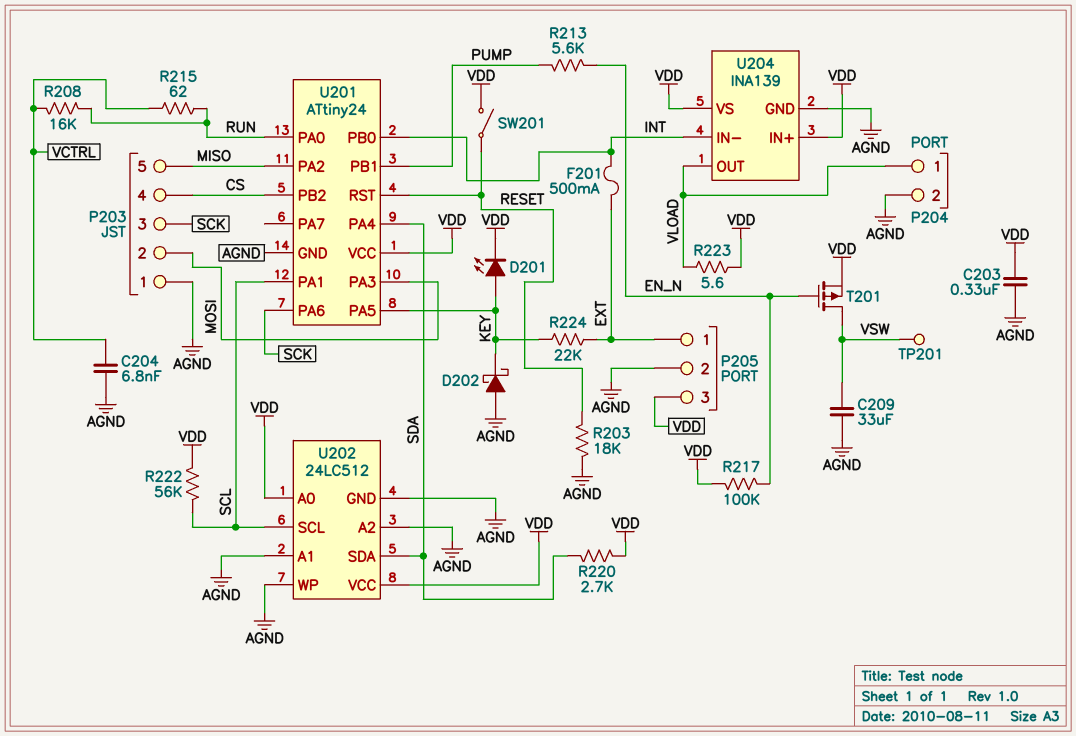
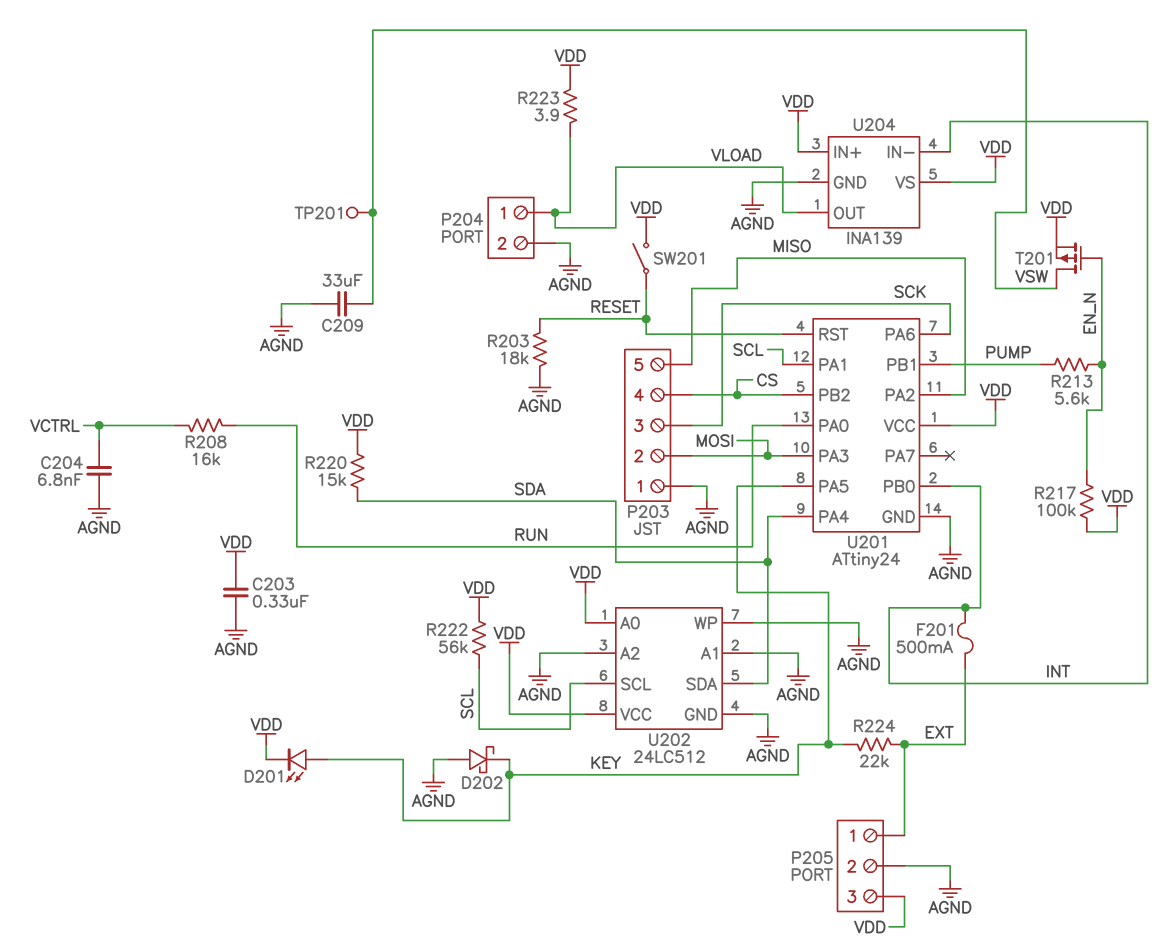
R215: 62 (RUN, VCTRL) -> none
R220: 2.7k (SDA, VDD) -> 15k (SDA, VDD)
R223: 5.6 (VDD, VLOAD) -> 3.9 (VDD, VLOAD)

